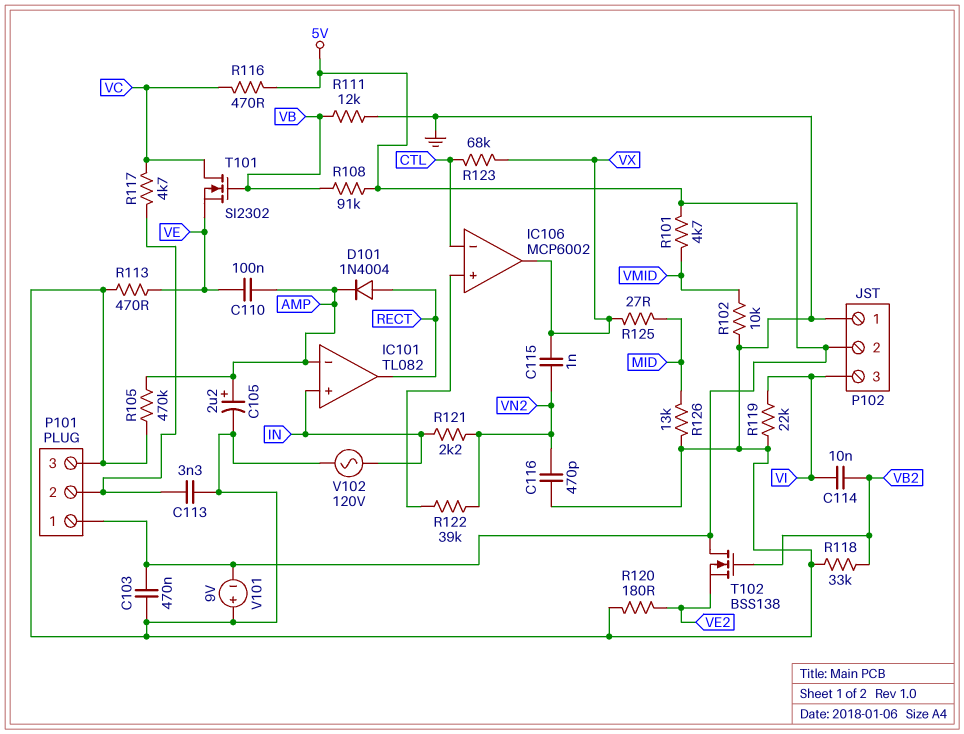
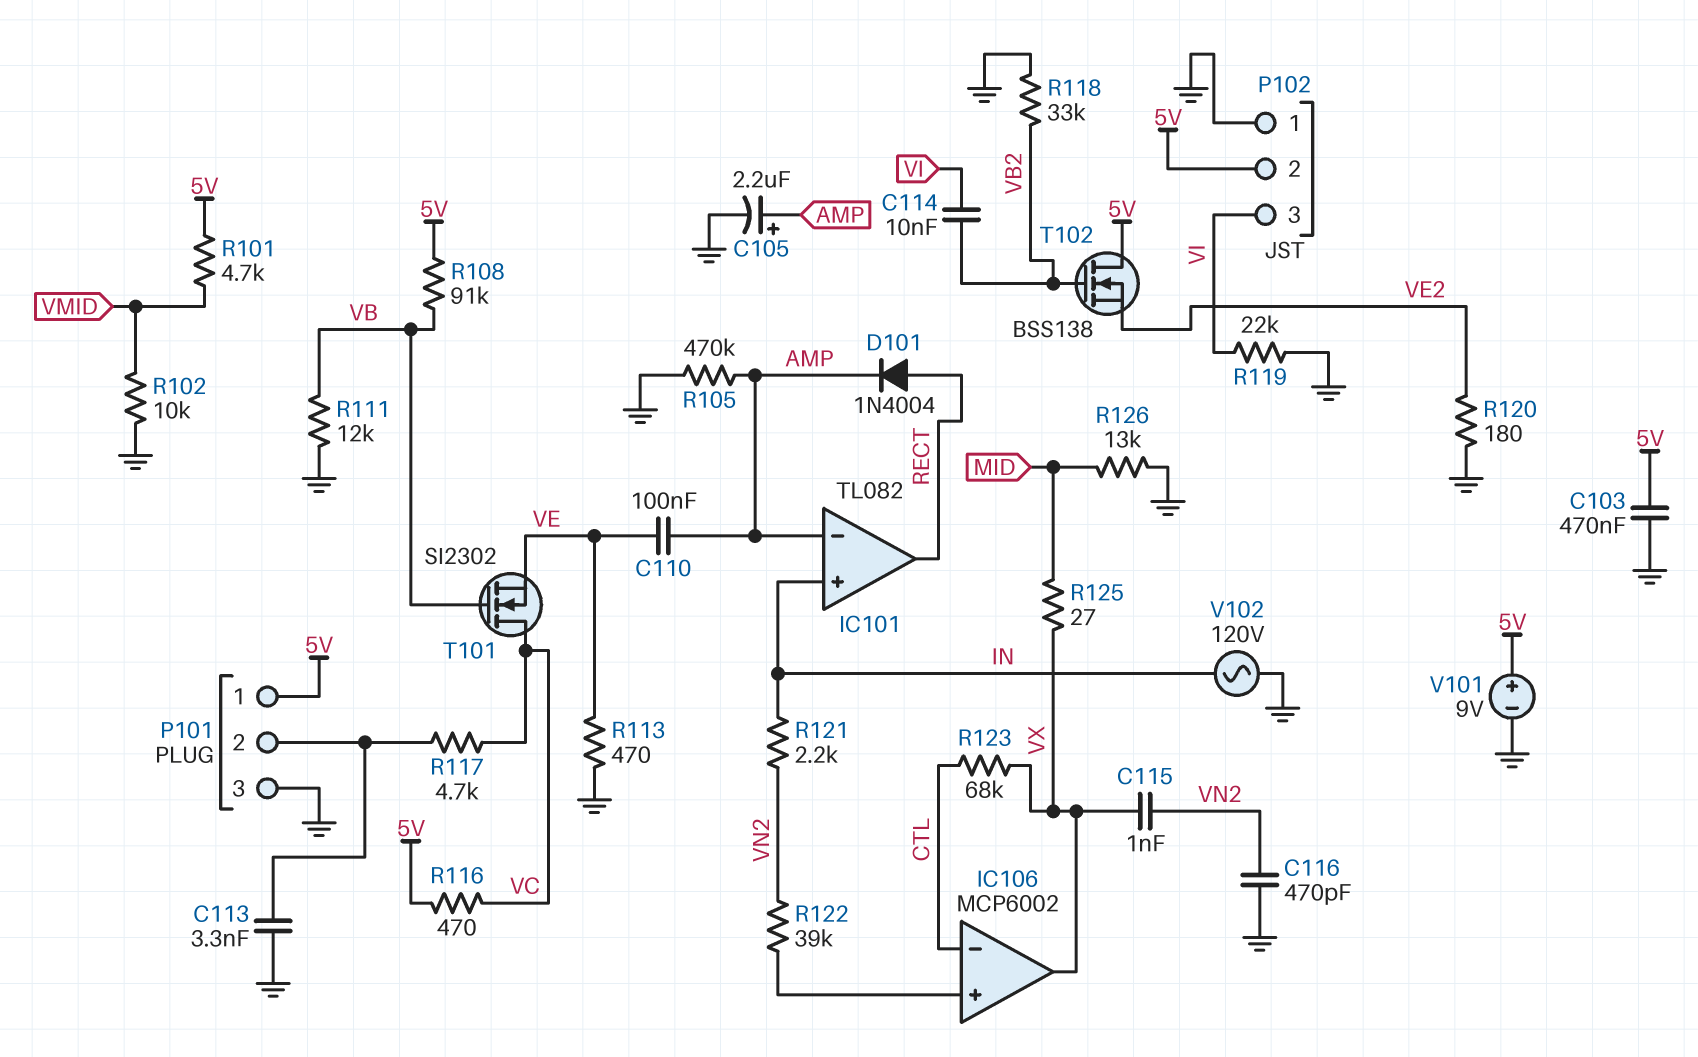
V101: 9V (plus GND, minus 5V) -> 9V (plus 5V, minus GND)

